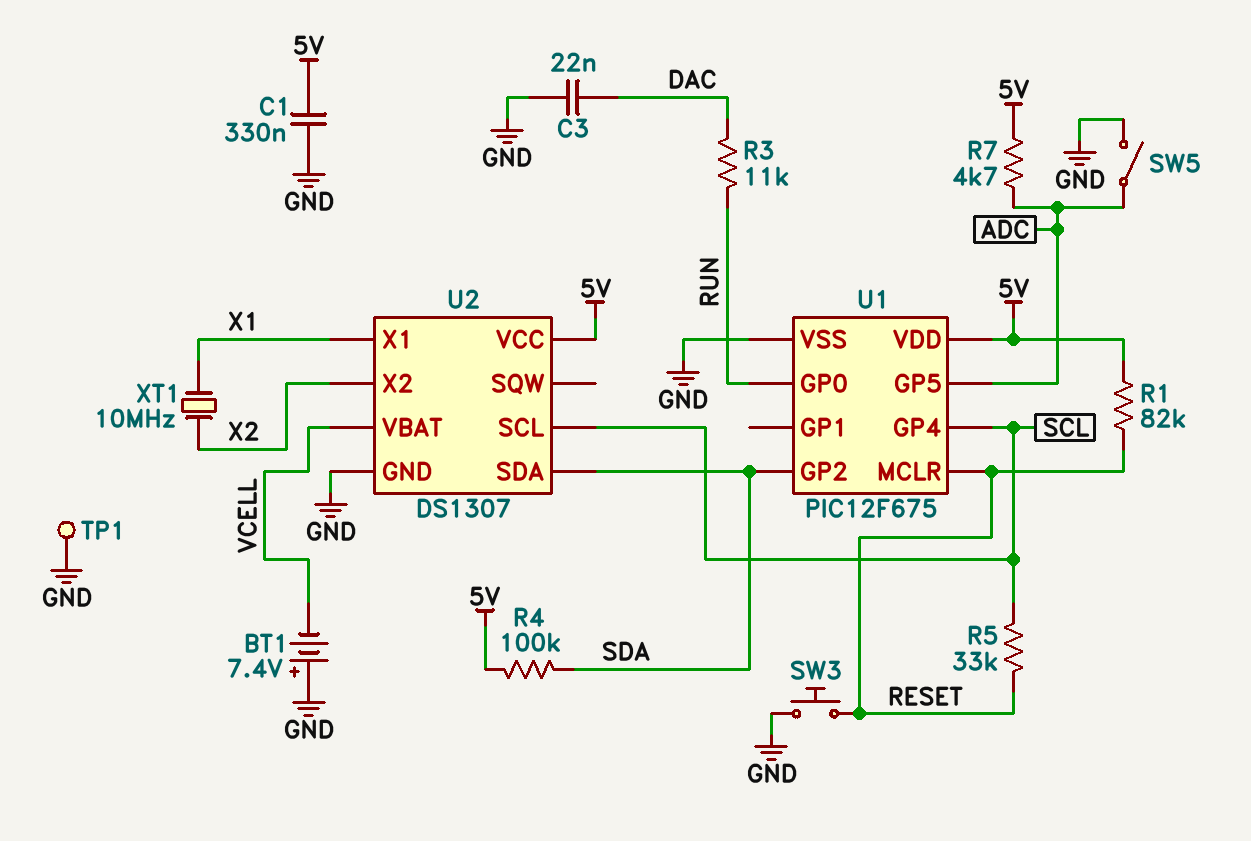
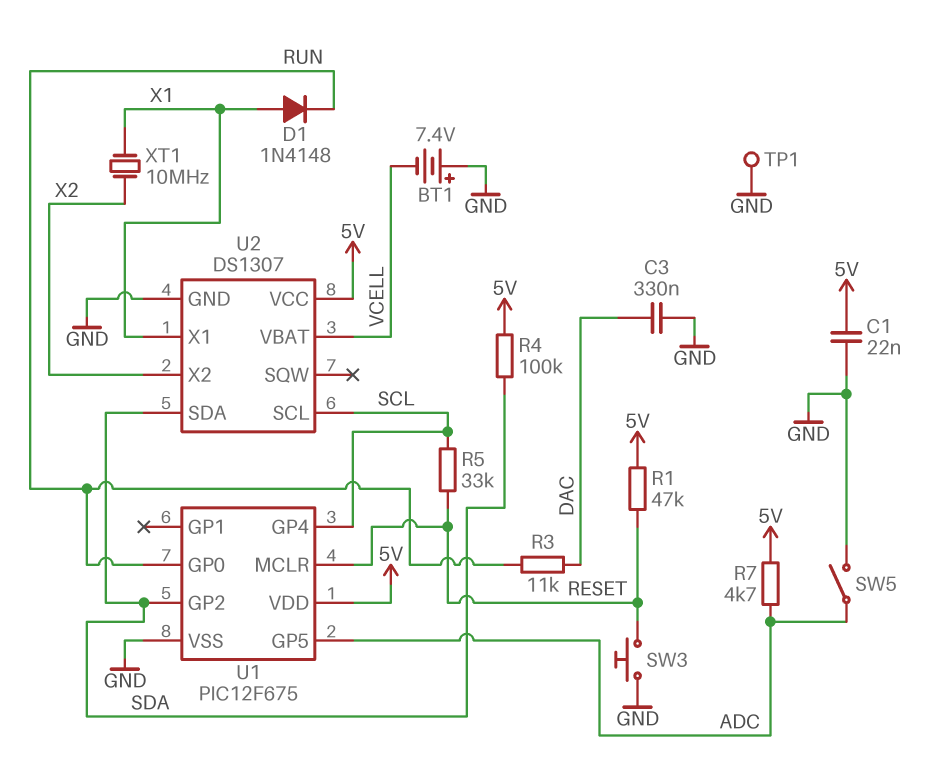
C1: 330nF (5V, GND) -> 22nF (5V, GND)
C3: 22nF (DAC, GND) -> 330nF (DAC, GND)
D1: none -> diode 1N4148 (A X1, K RUN)
R1: 82k (5V, RESET) -> 47k (5V, RESET)

